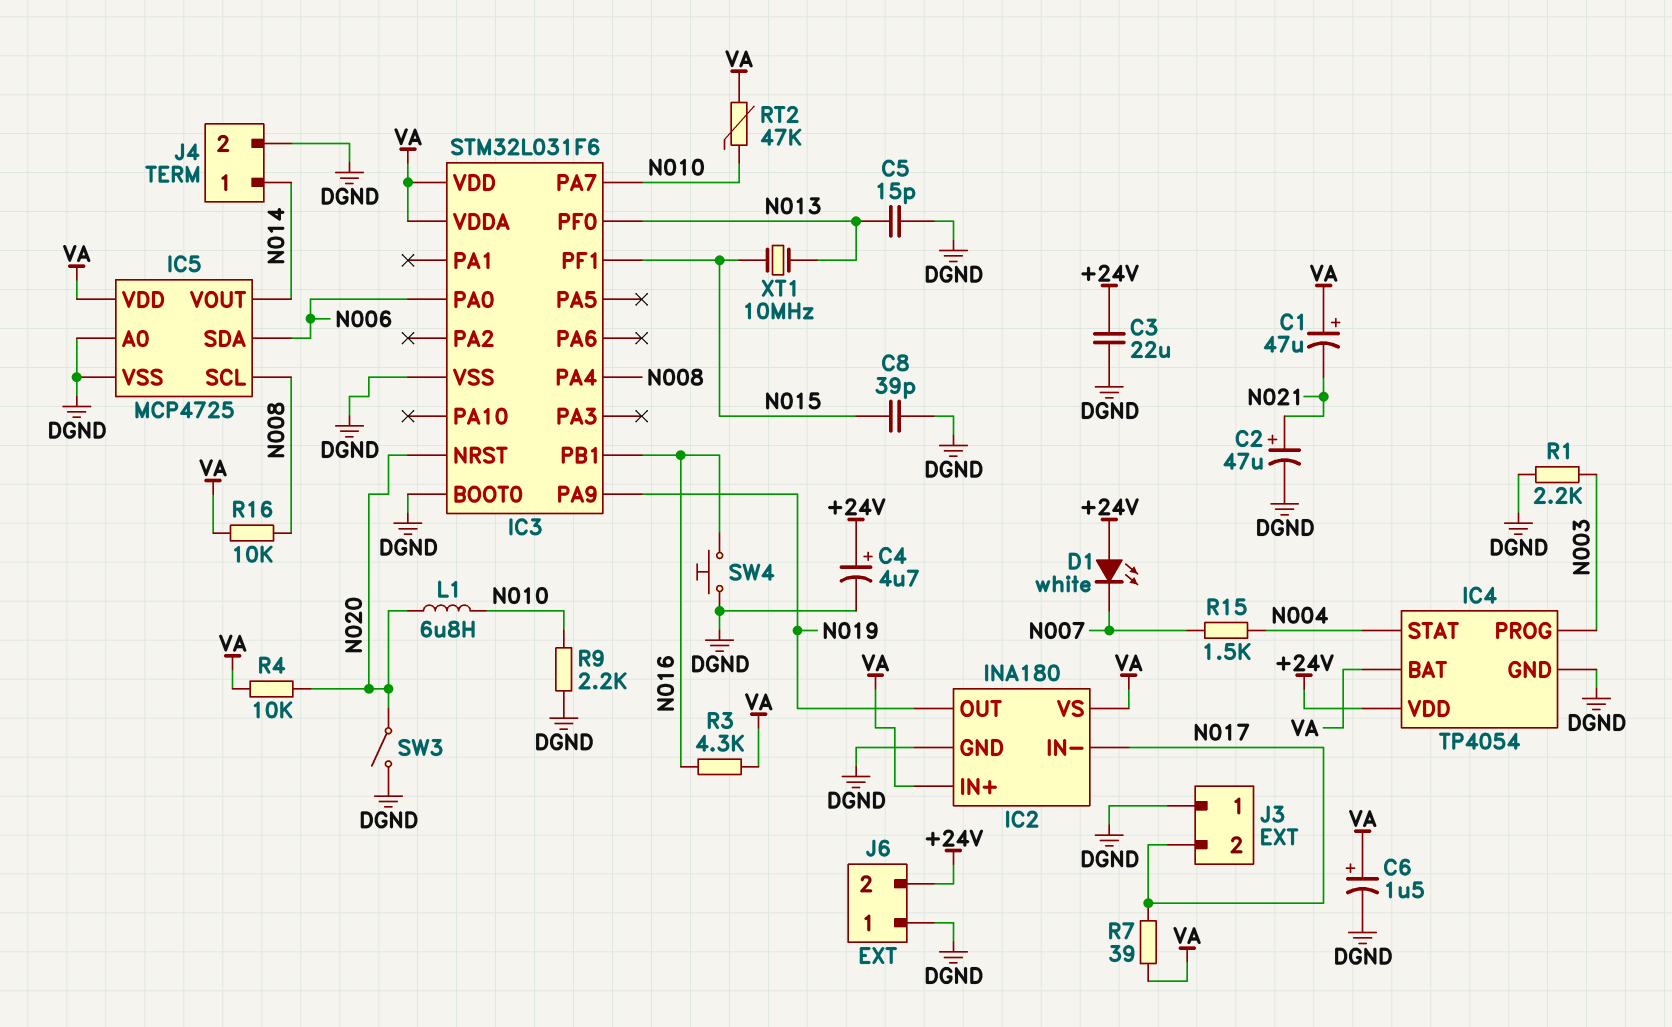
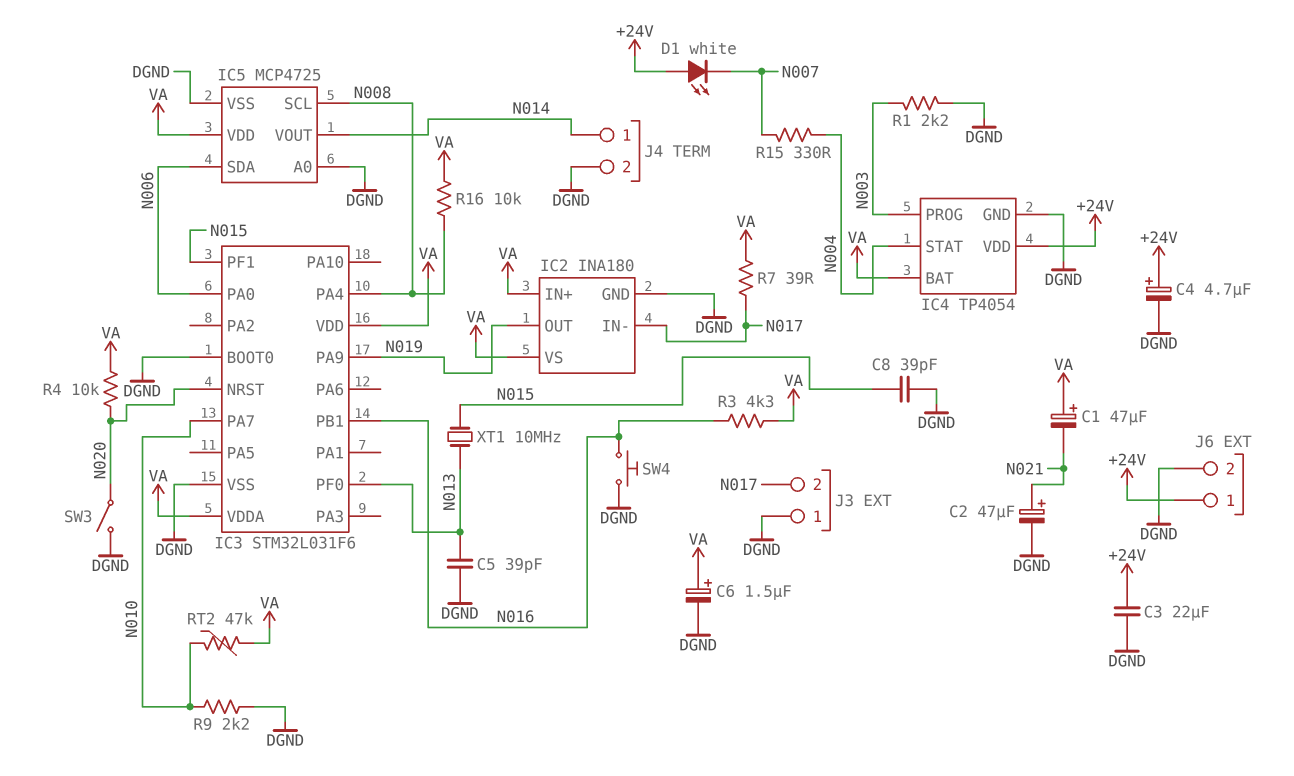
C5: 15pF (DGND, N013) -> 39pF (DGND, N013)
J6 pin 1: DGND -> +24V
J6 pin 2: +24V -> DGND
L1: 6.8uH (N010, N020) -> none
R15: 1.5k (N004, N007) -> 330 (N004, N007)

